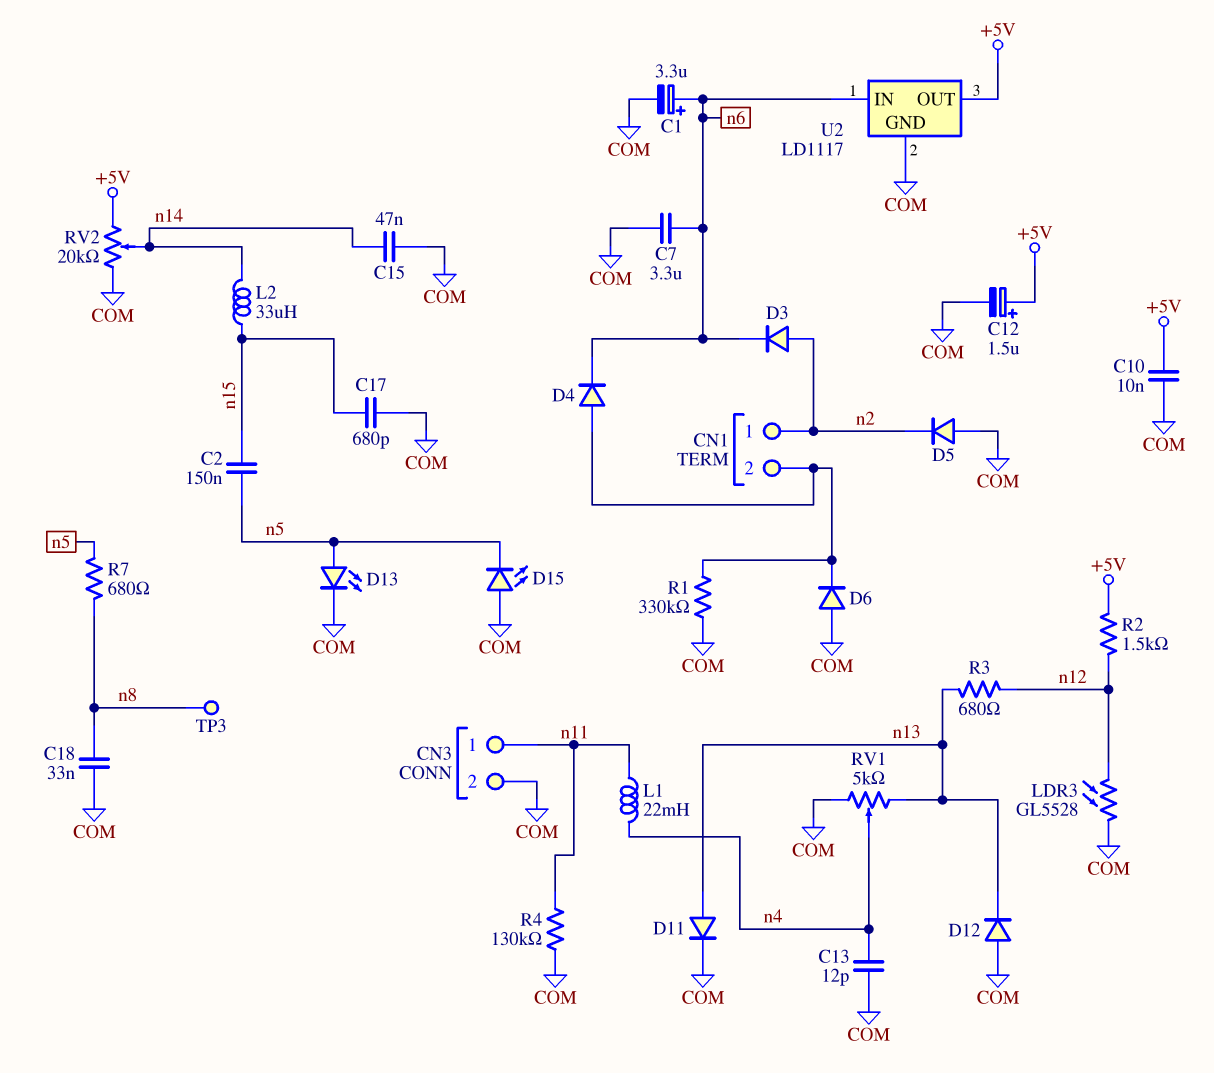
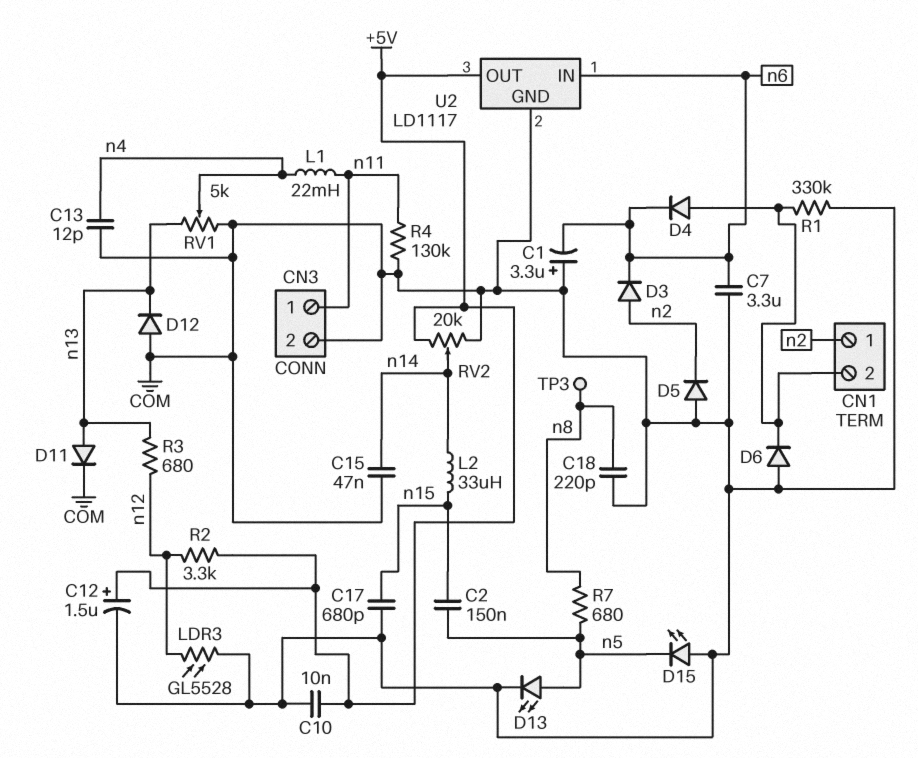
C1: 3.3uF (plus n6, minus COM) -> 3.3uF (plus COM, minus n6)
C18: 33nF (COM, n8) -> 220pF (COM, n8)
R2: 1.5k (+5V, n12) -> 3.3k (+5V, n12)

